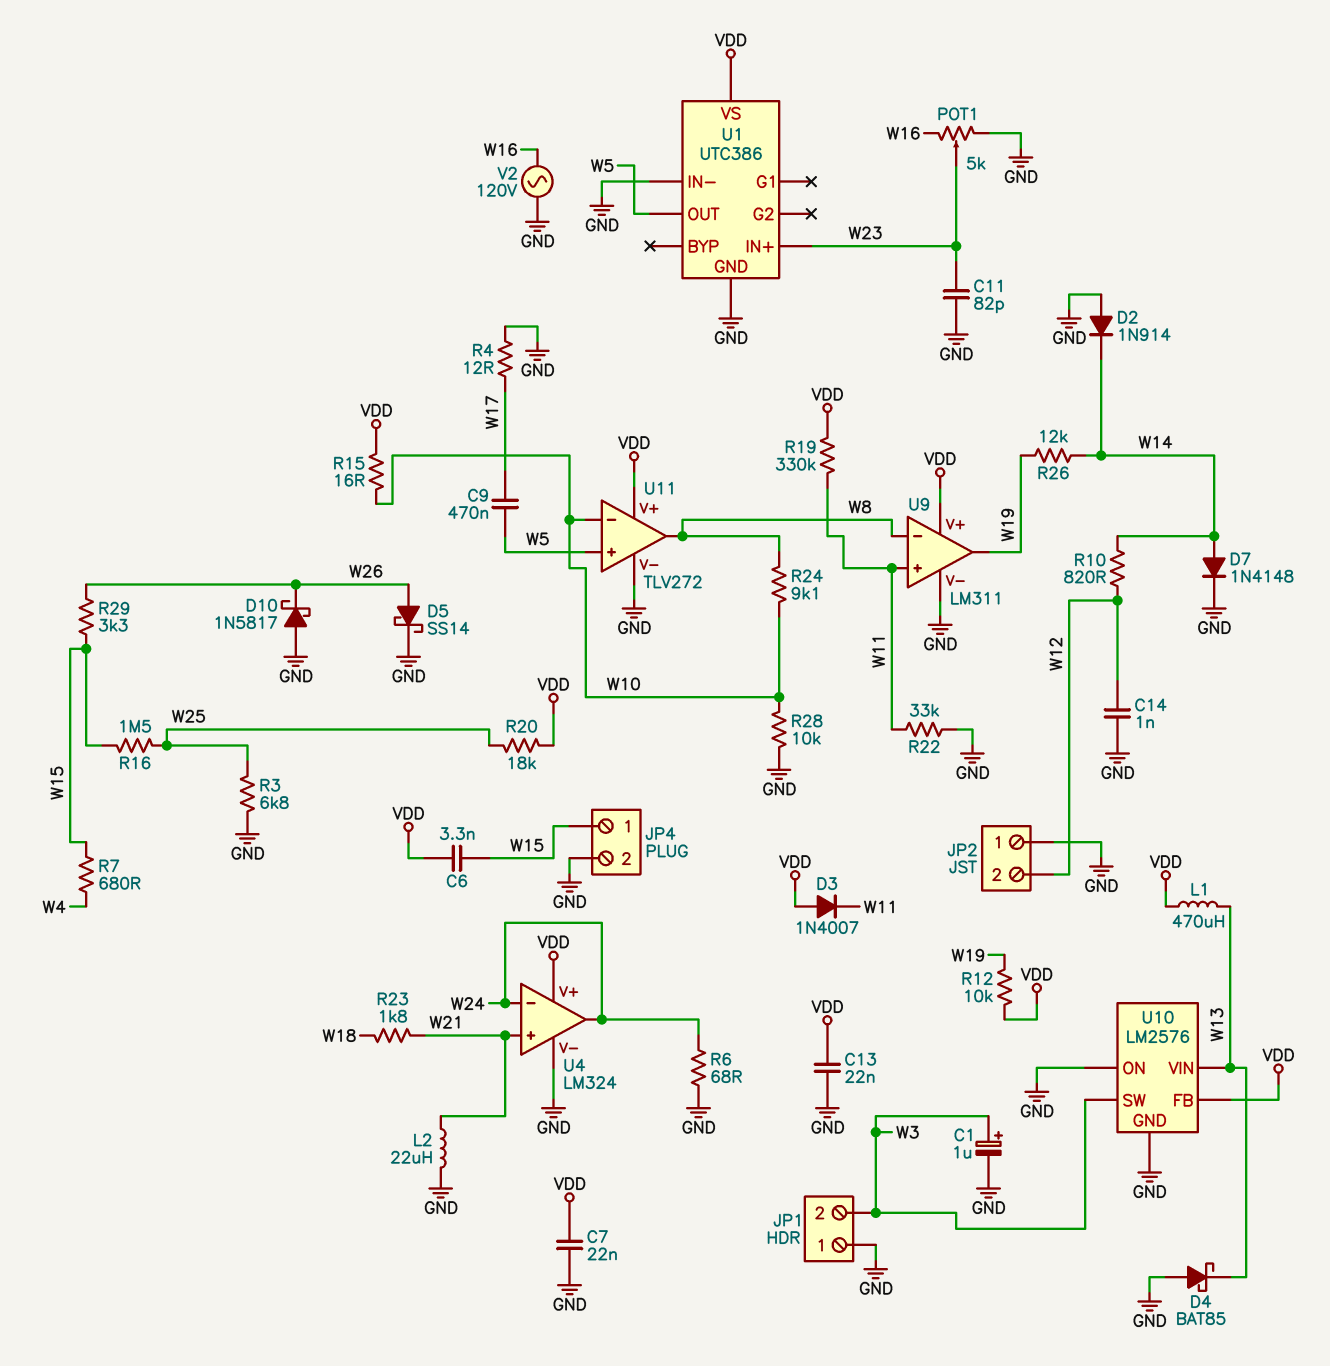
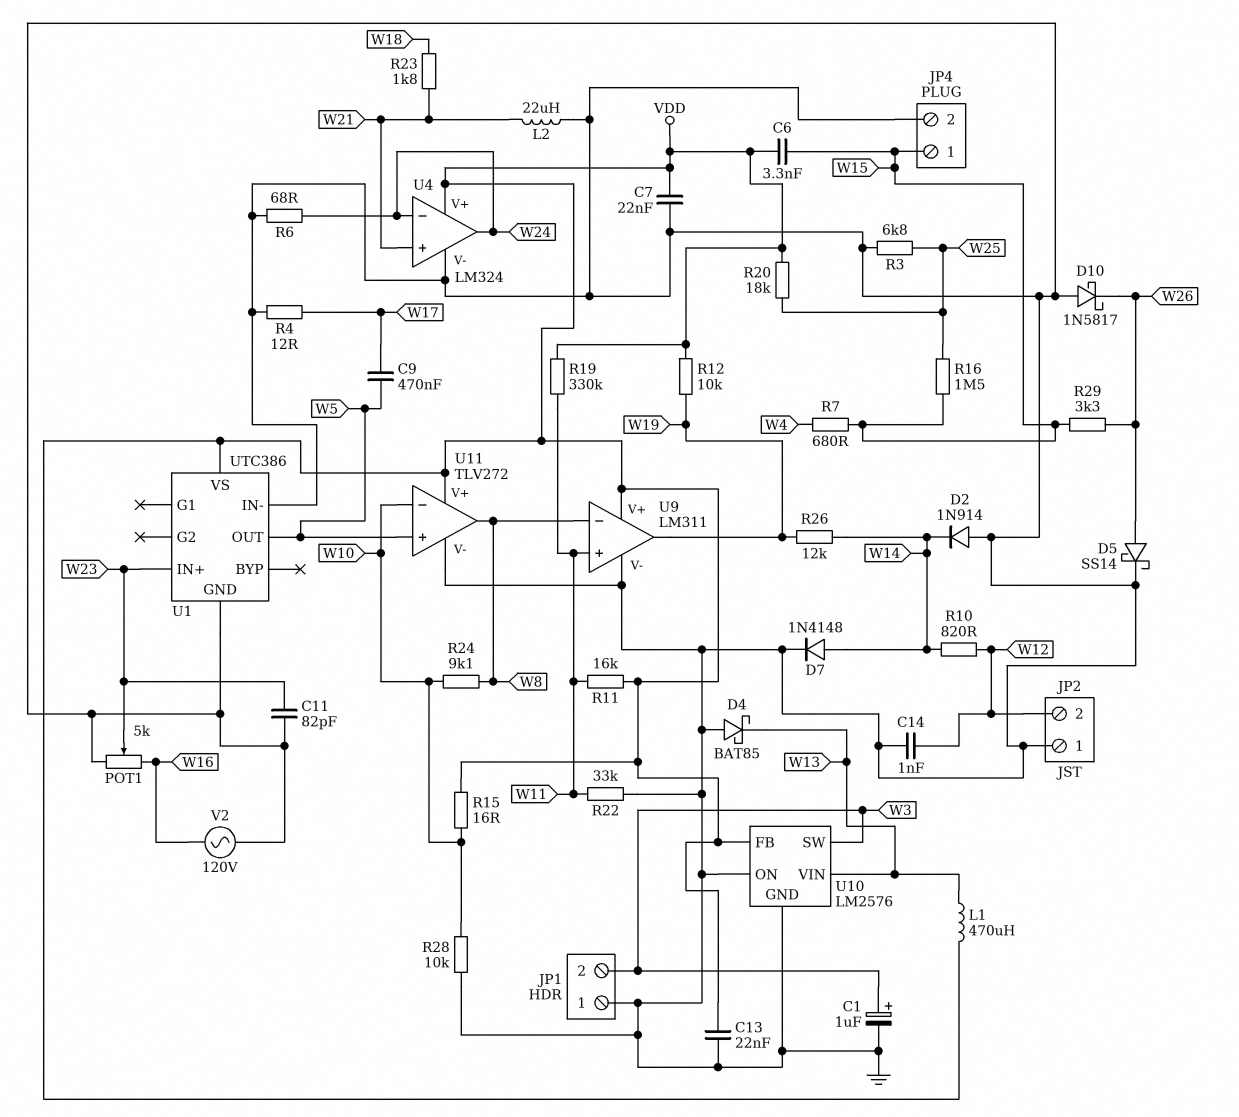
D3: diode 1N4007 (A VDD, K W11) -> none
R11: none -> 16k (VDD, W11)

